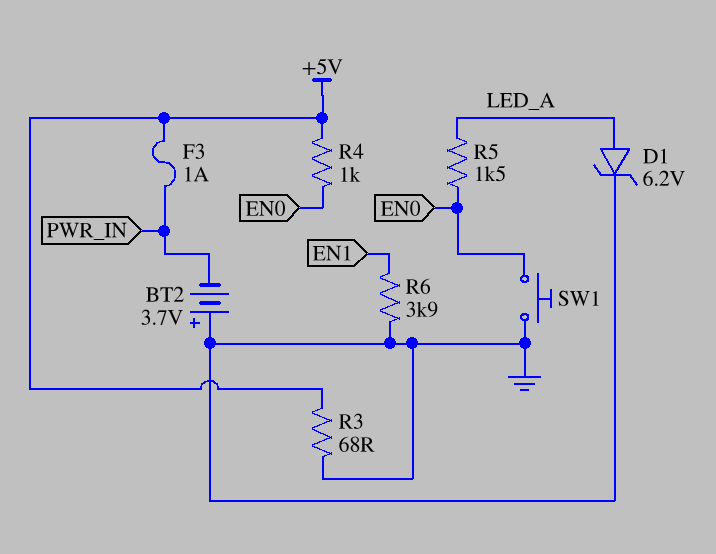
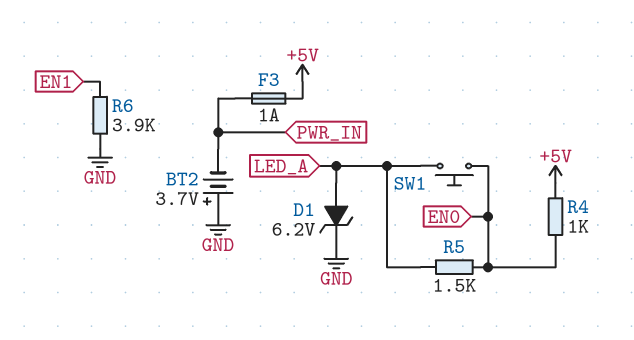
R3: 68 (+5V, GND) -> none
SW1: button (EN0, GND) -> button (EN0, LED_A)

